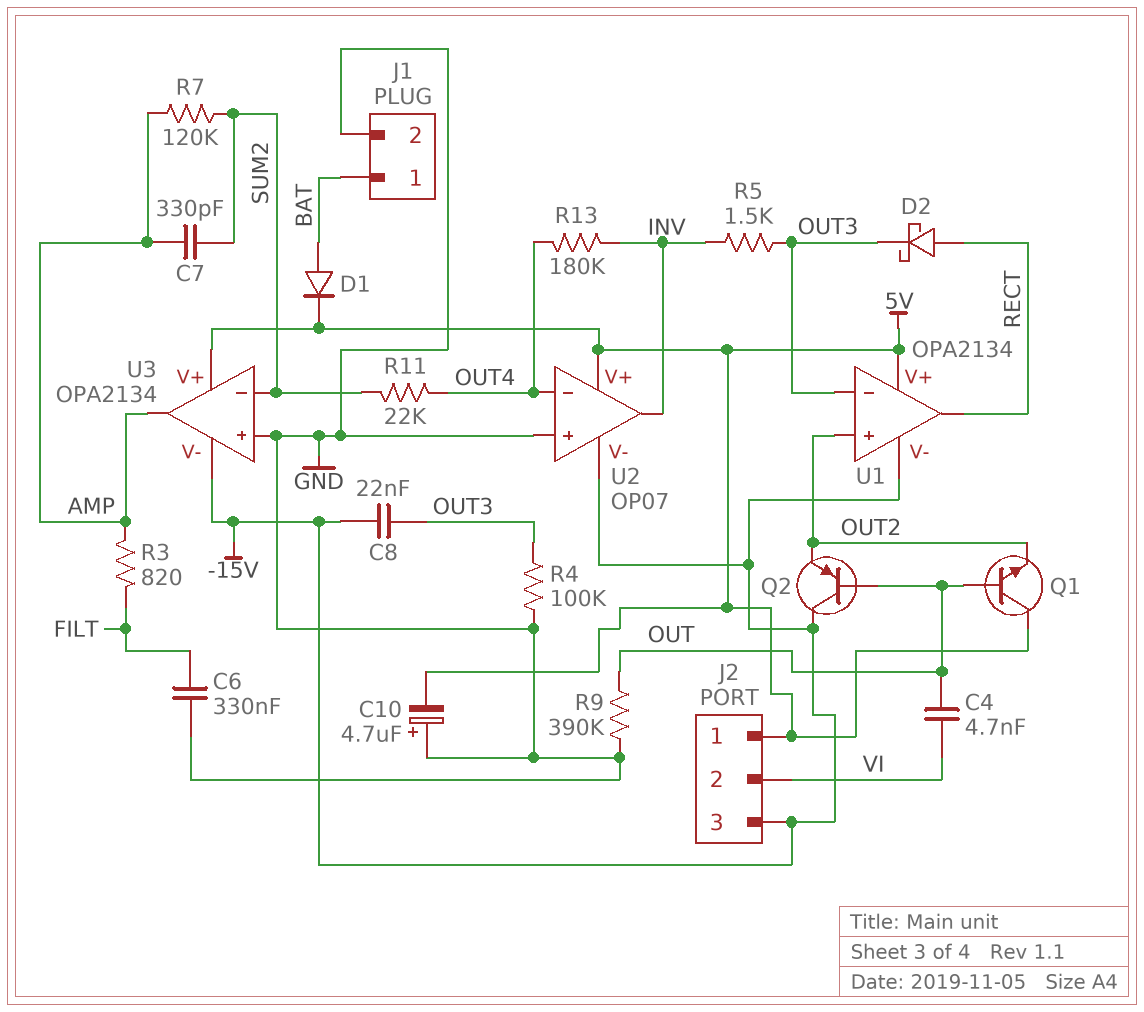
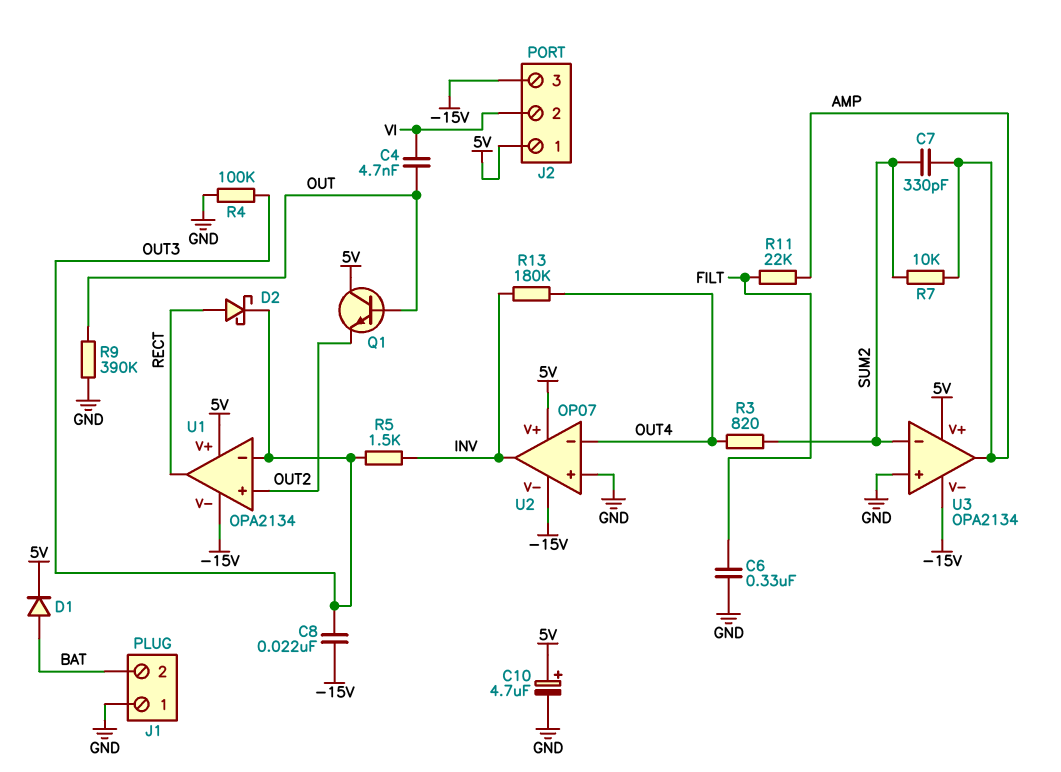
C10: 4.7uF (plus GND, minus 5V) -> 4.7uF (plus 5V, minus GND)
J1 pin 1: BAT -> GND
J1 pin 2: GND -> BAT
Q2: PNP (B OUT, C -15V, E OUT2) -> none
R3: 820 (AMP, FILT) -> 820 (OUT4, SUM2)
R7: 120k (AMP, SUM2) -> 10k (AMP, SUM2)
R11: 22k (OUT4, SUM2) -> 22k (AMP, FILT)

